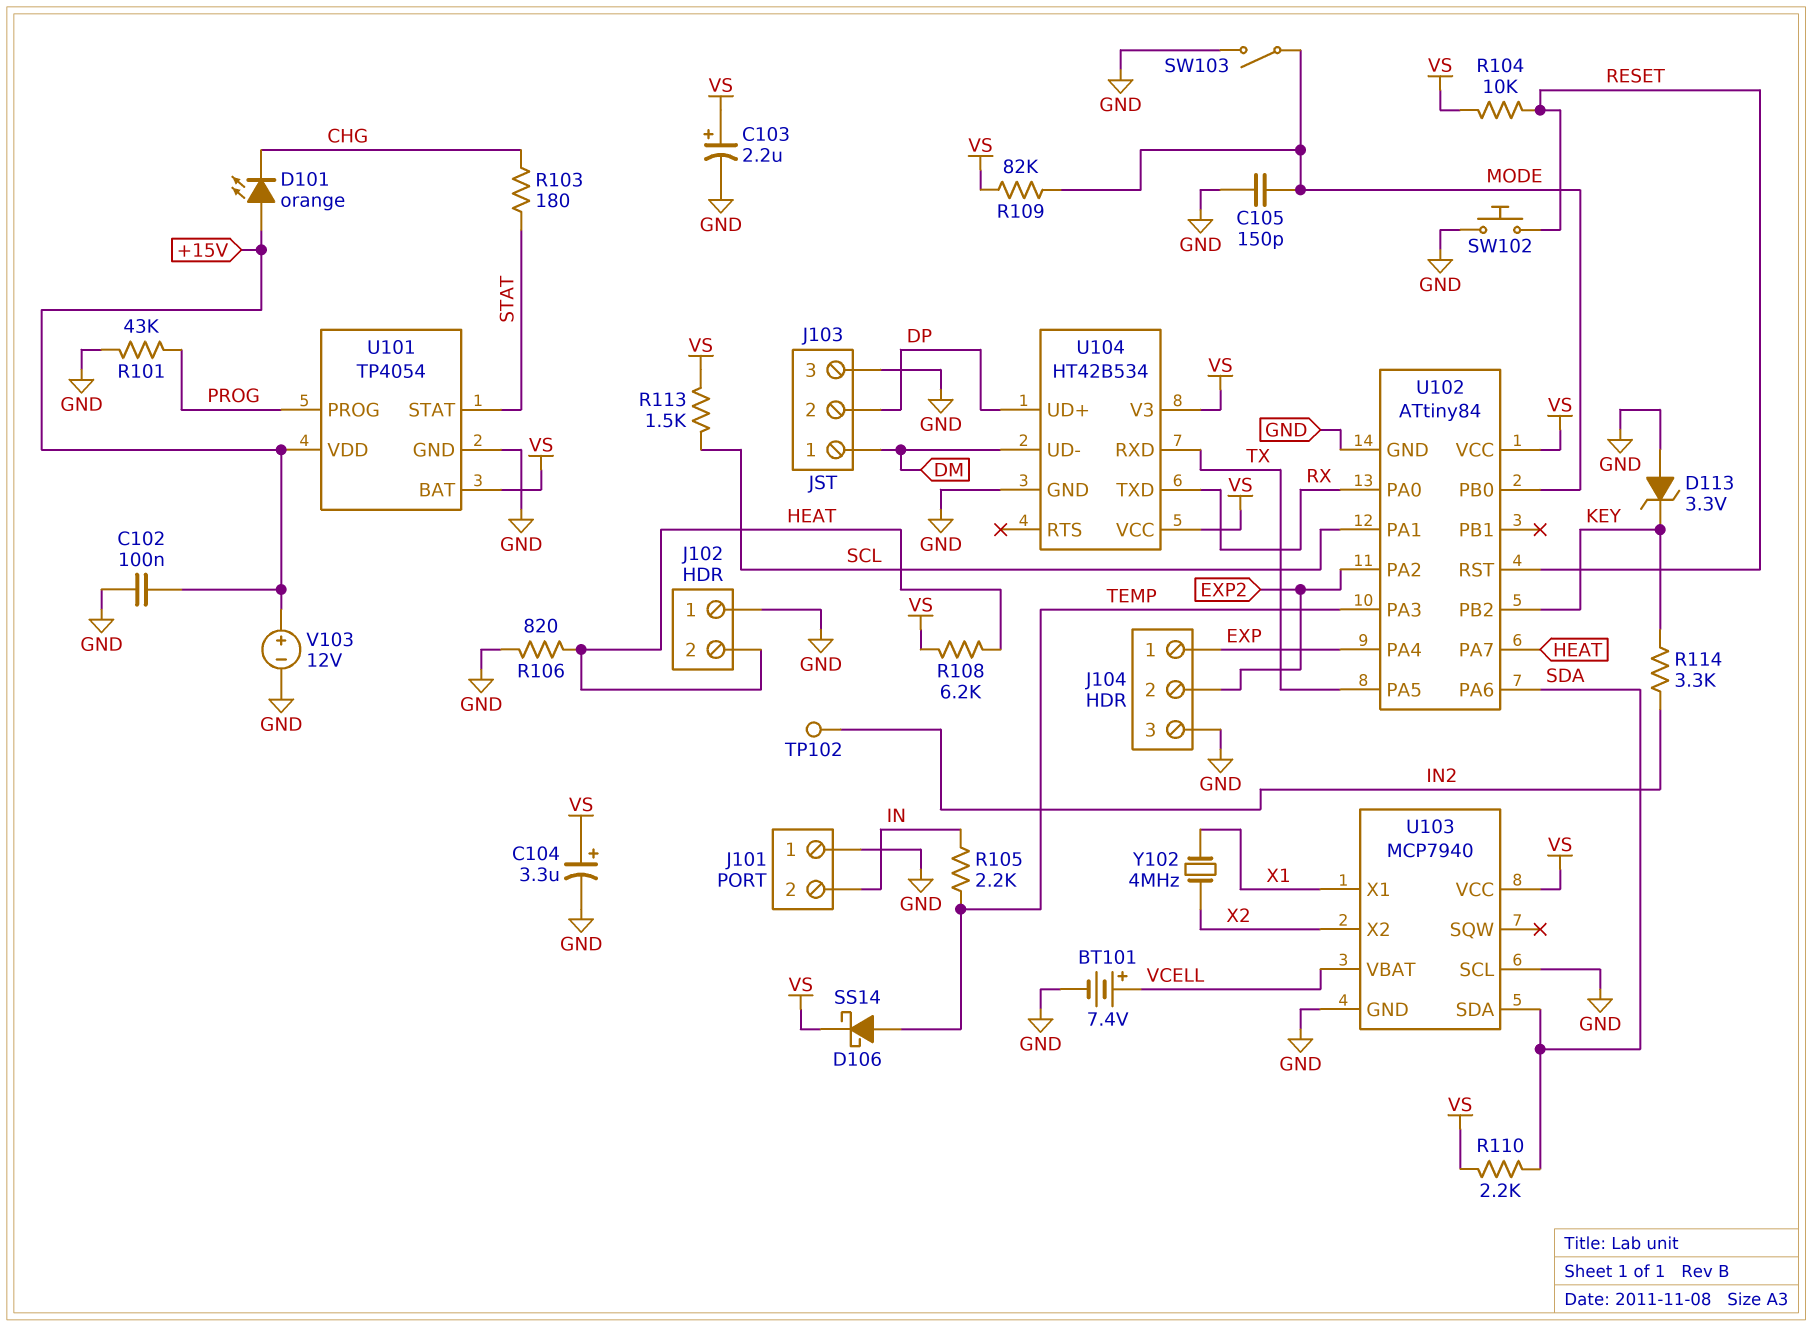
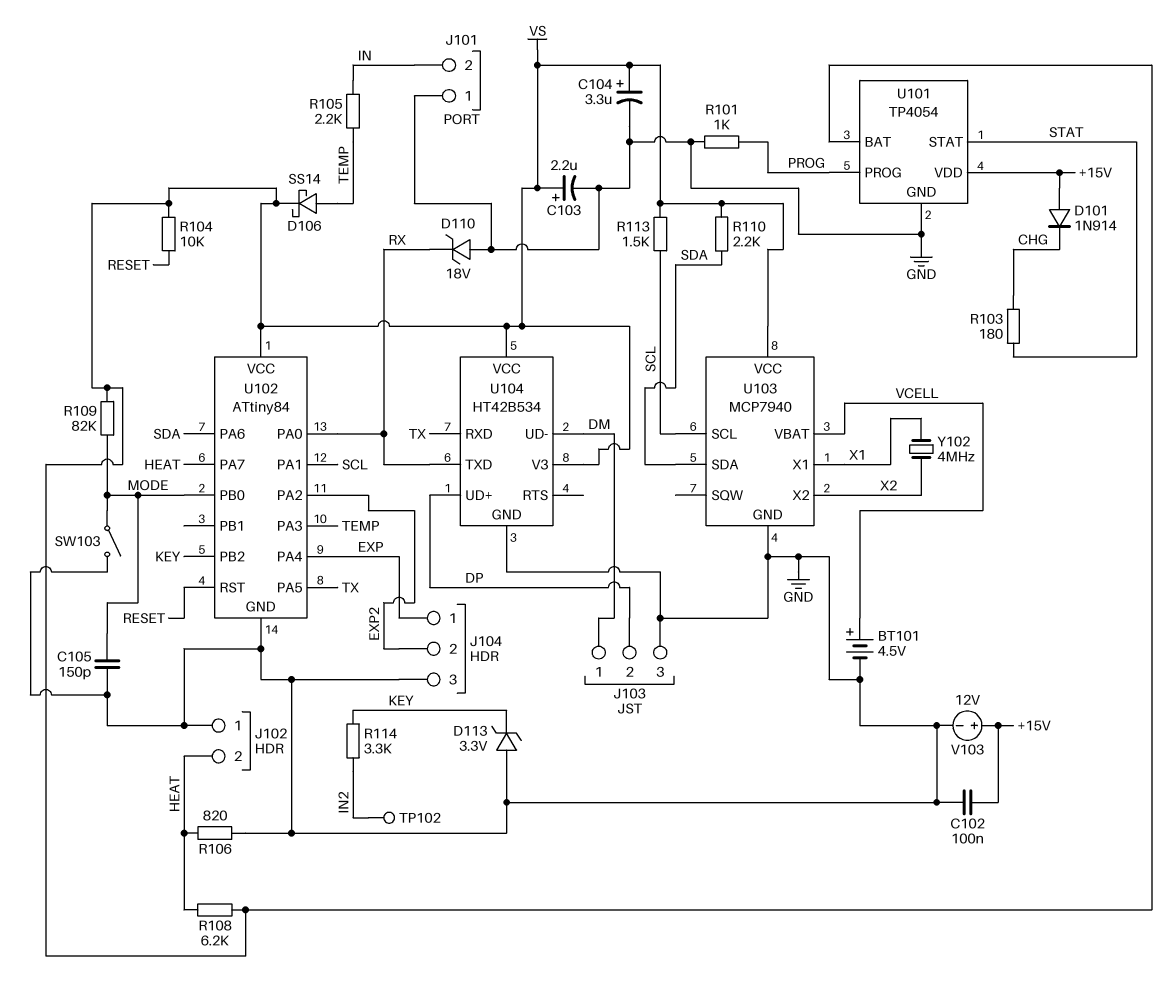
BT101: 7.4V (plus VCELL, minus GND) -> 4.5V (plus VCELL, minus GND)
D101: LED orange (A +15V, K CHG) -> diode 1N914 (A +15V, K CHG)
D110: none -> zener 18V (A GND, K RX)
R101: 43k (GND, PROG) -> 1k (GND, PROG)
SW102: button (GND, RESET) -> none
U103 pin SCL: GND -> SCL

